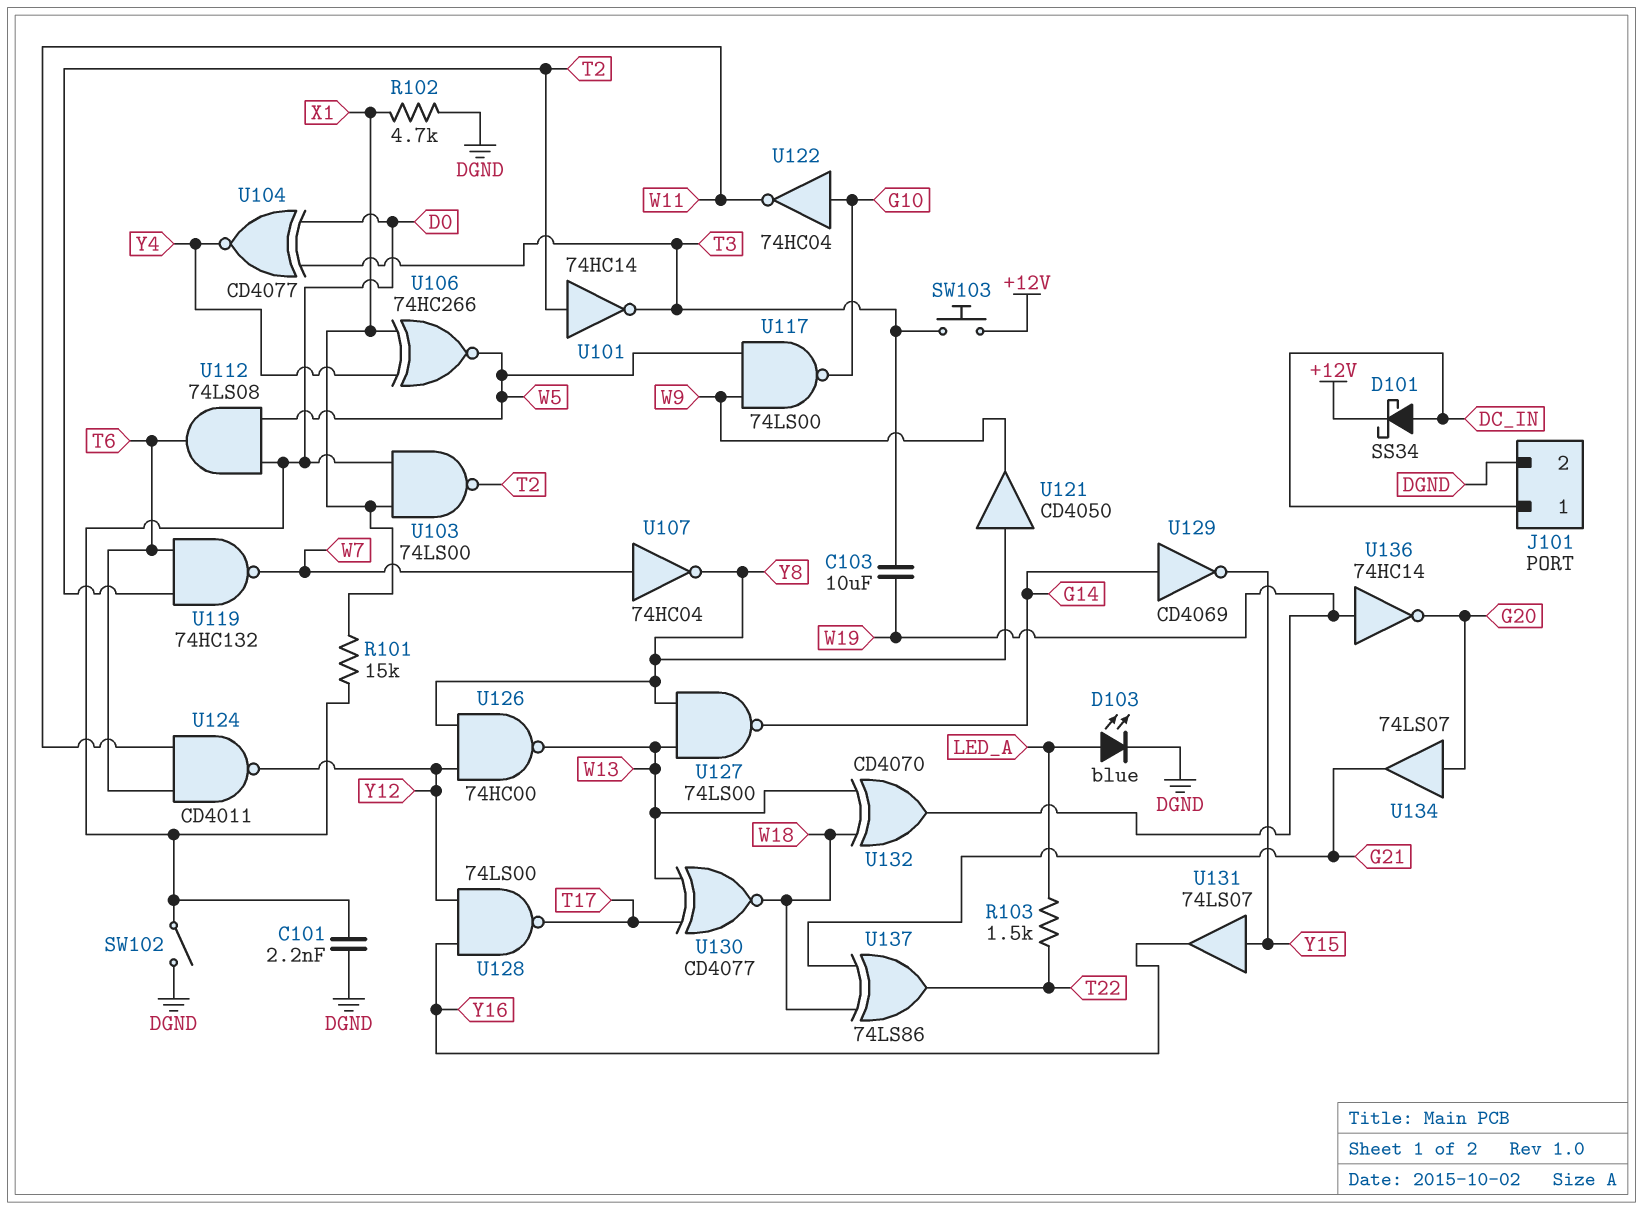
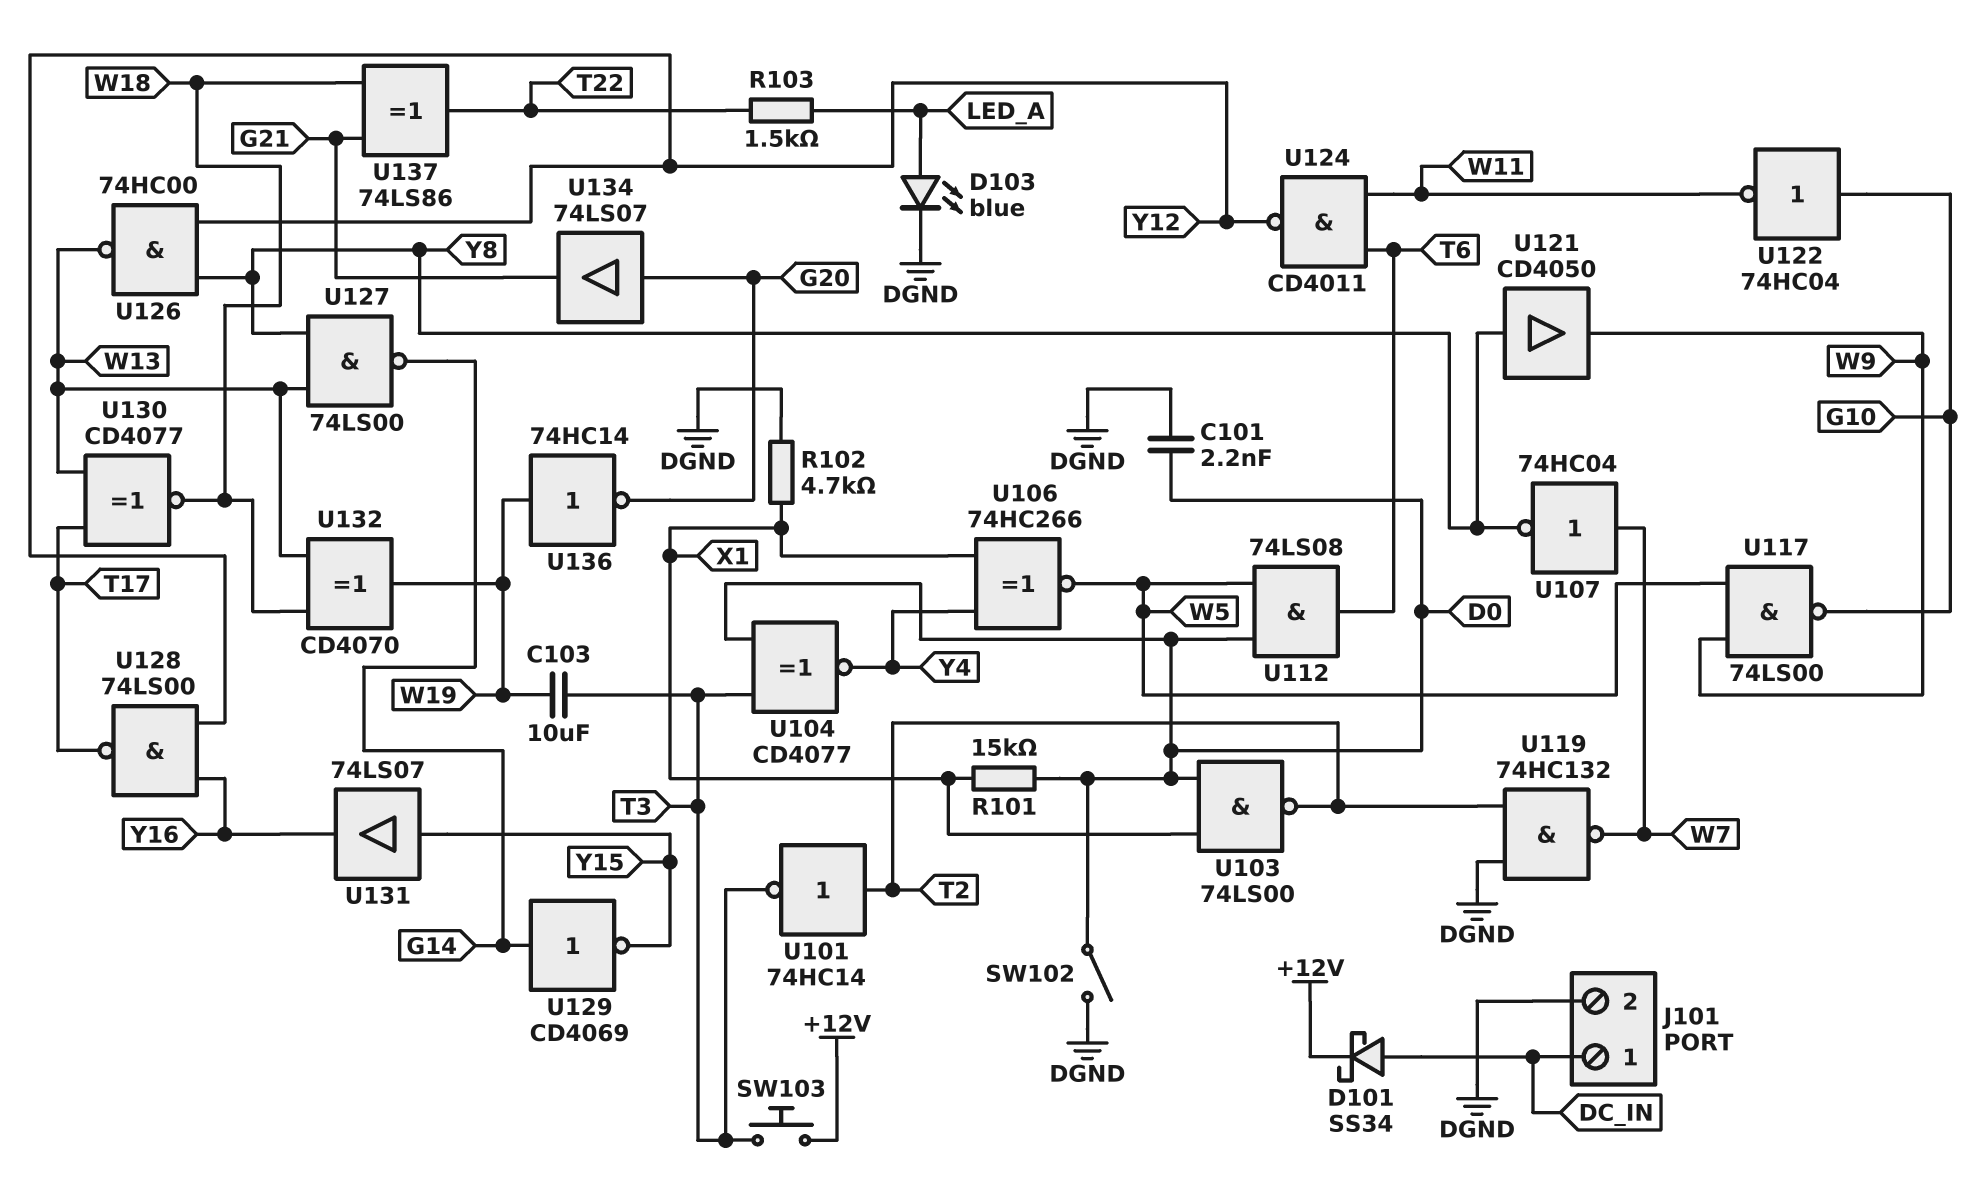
U119: NAND 74HC132 (in T2, in T6, out W7) -> NAND 74HC132 (in DGND, in T2, out W7)

